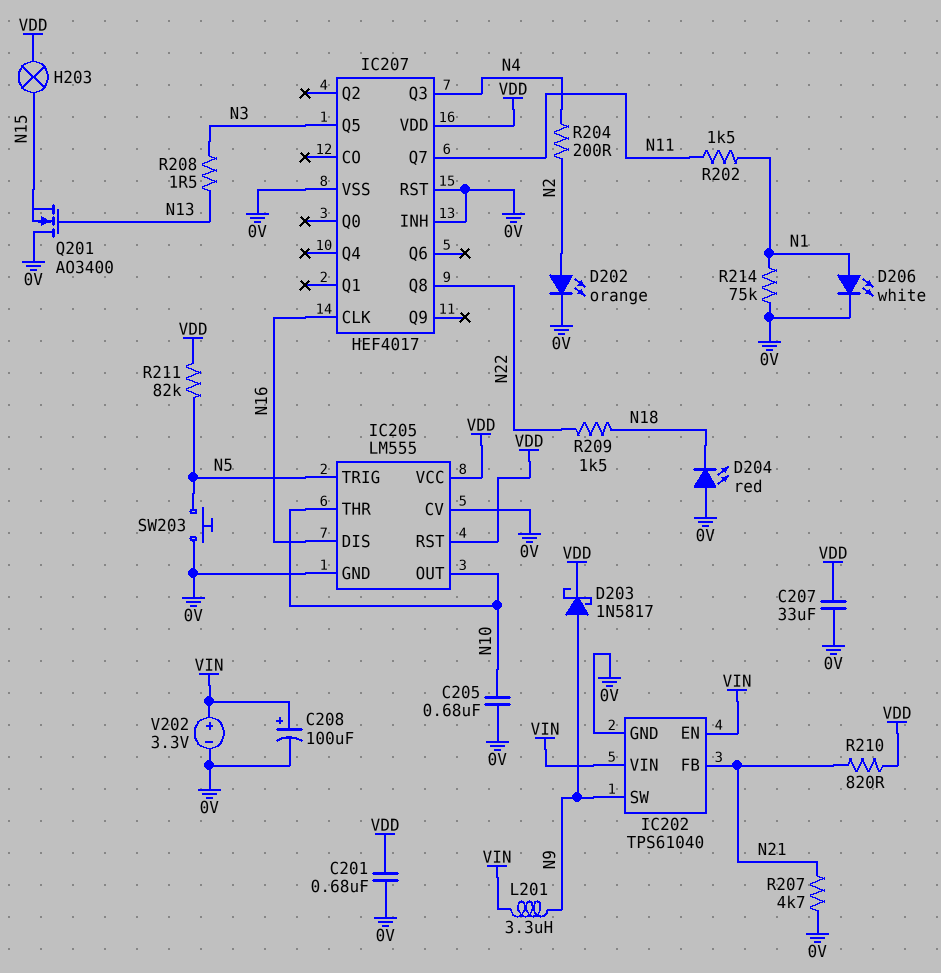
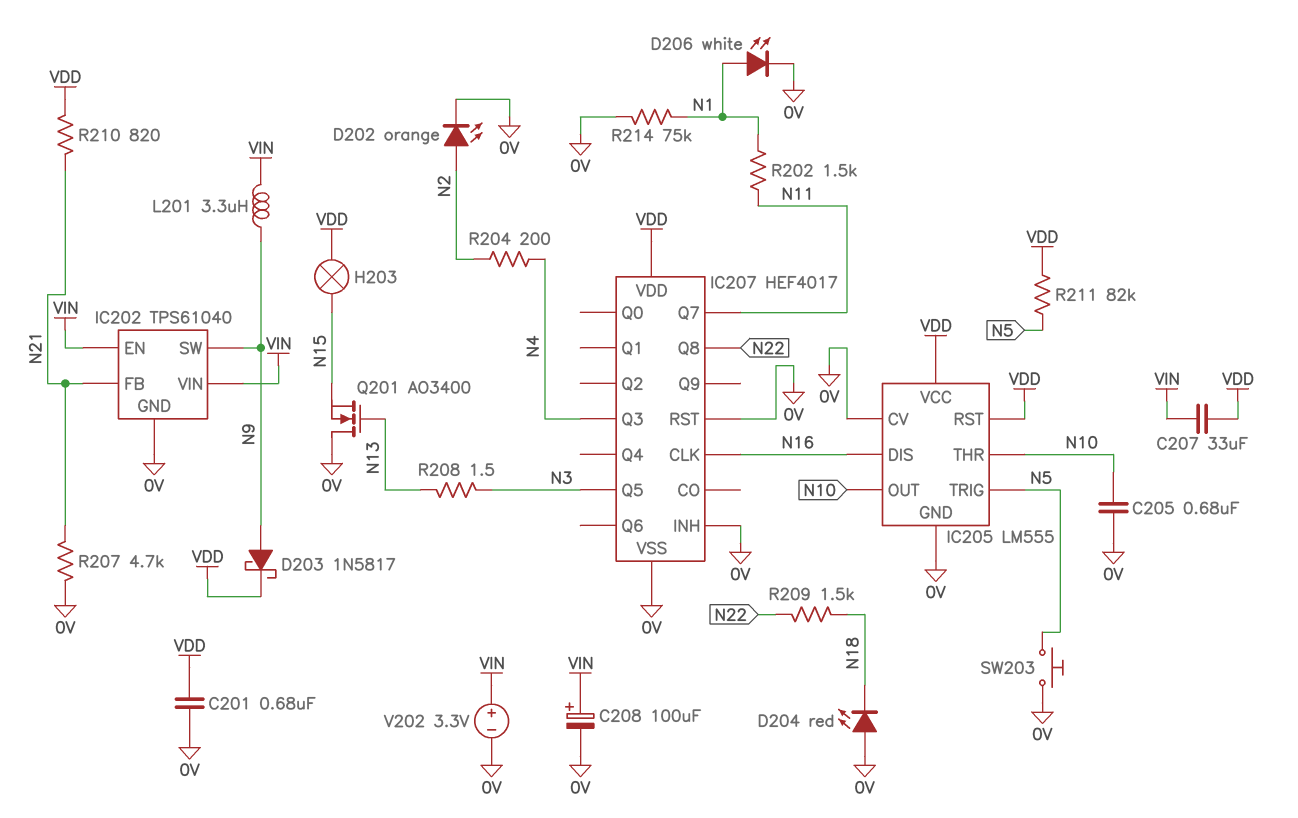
C207: 33uF (0V, VDD) -> 33uF (VDD, VIN)

